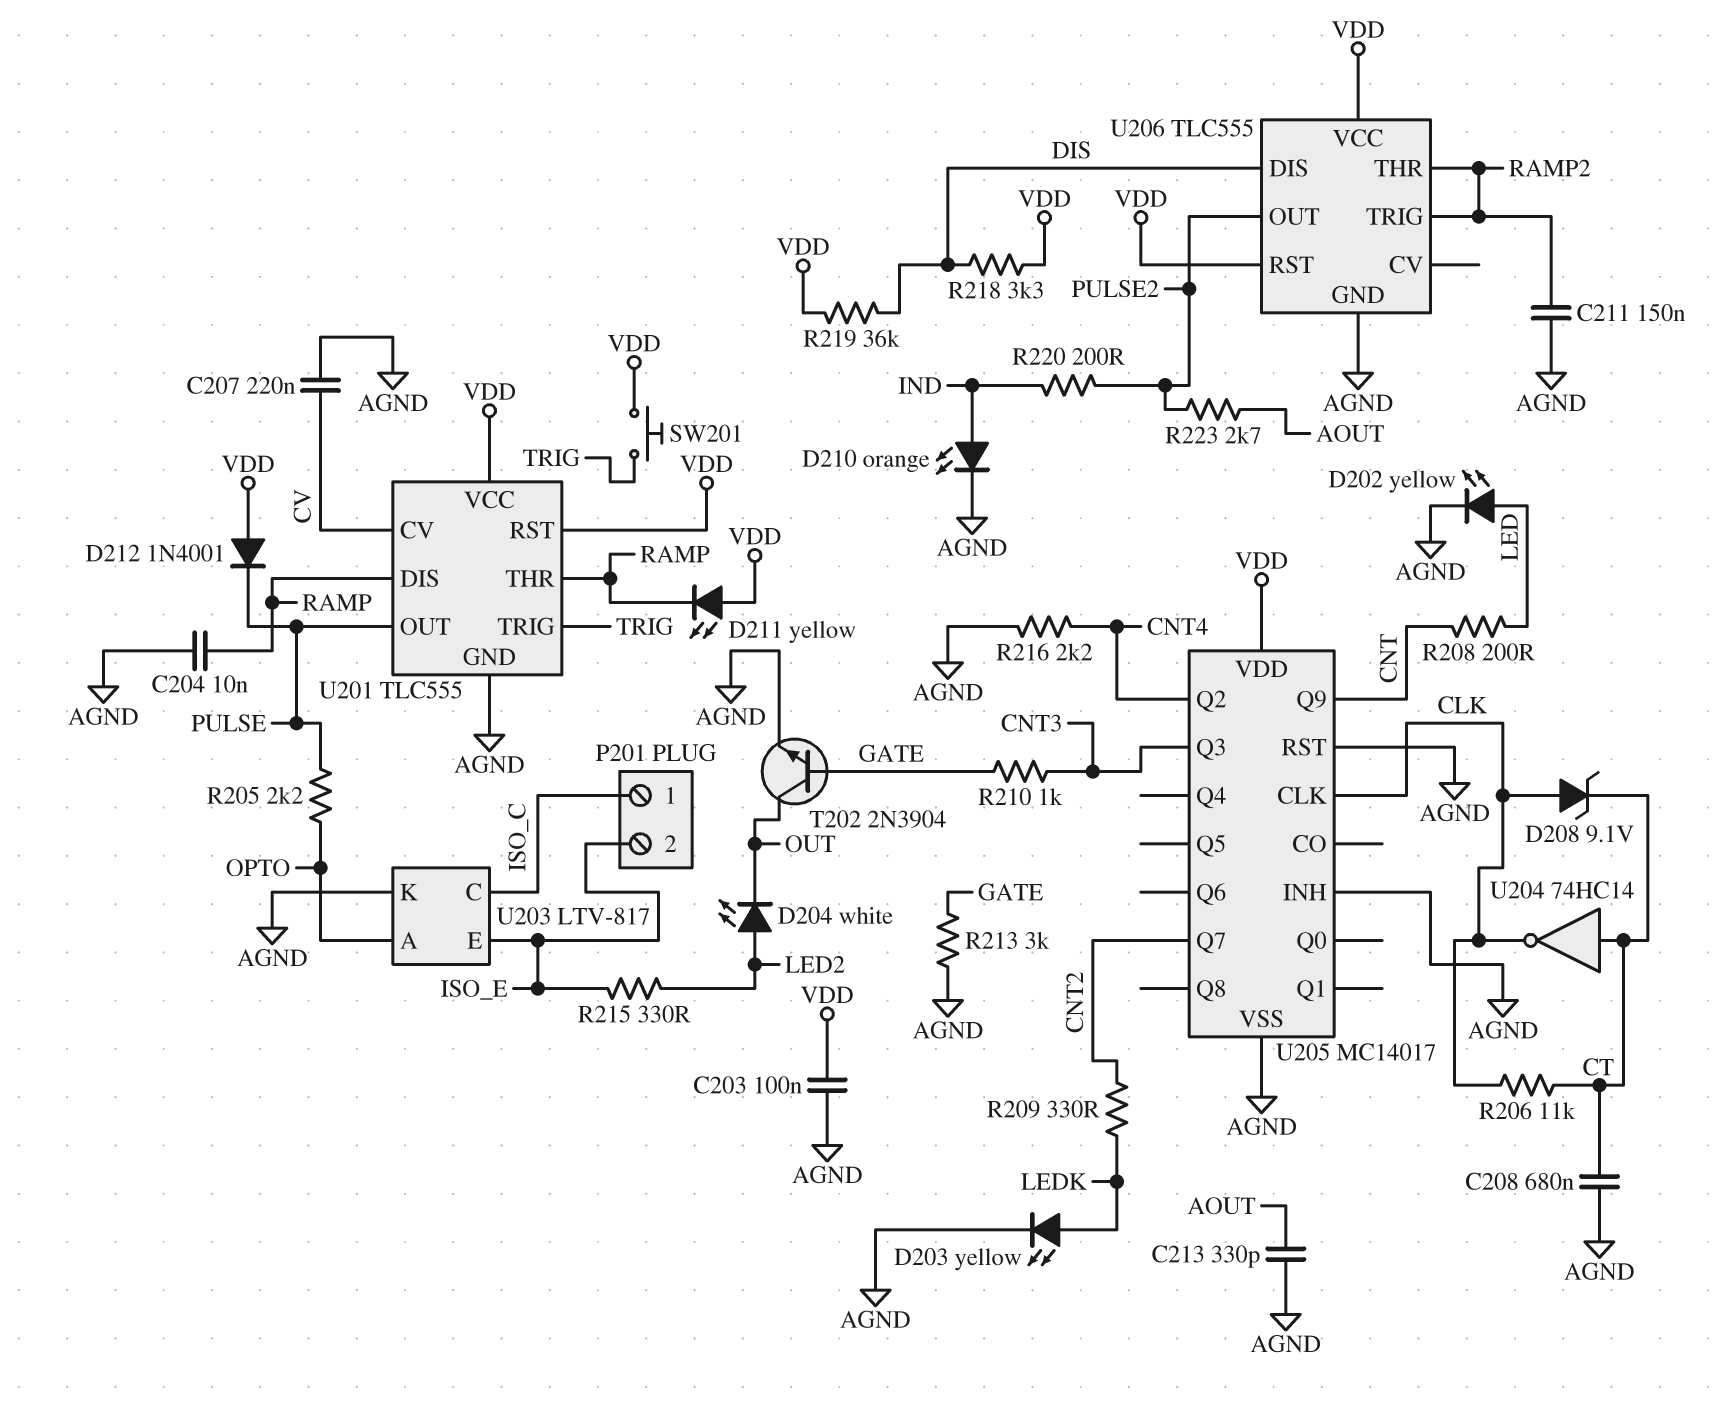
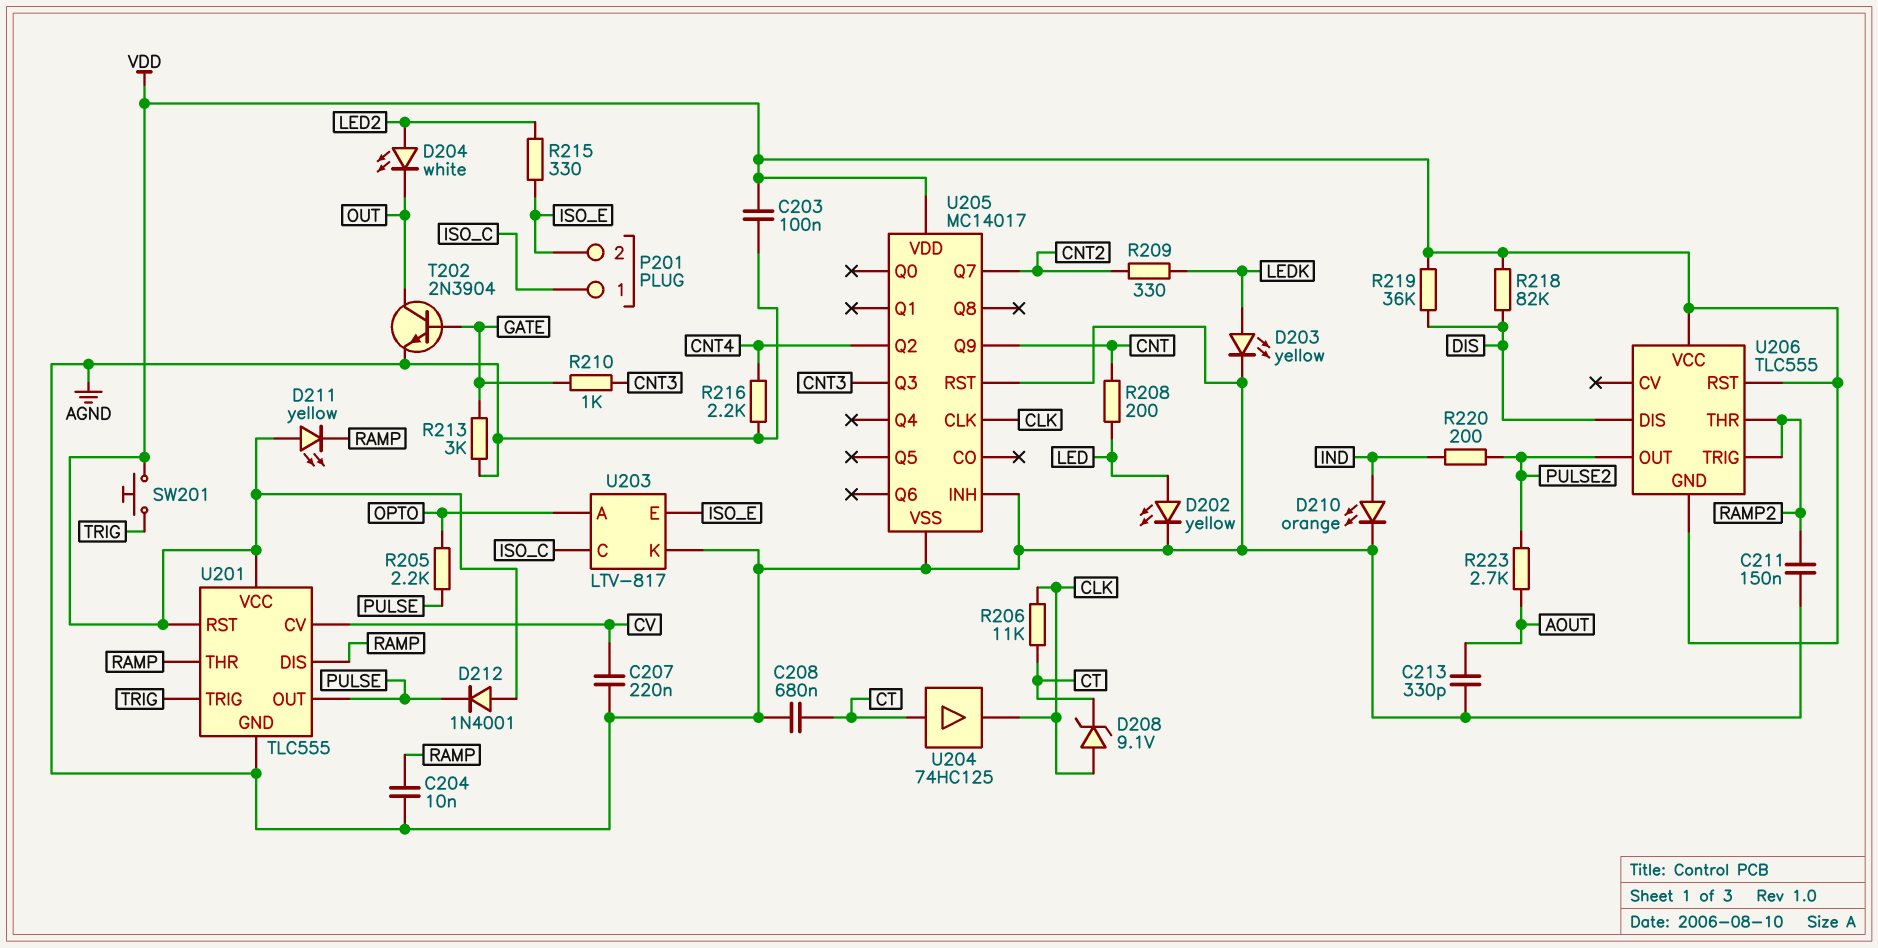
R218: 3.3k (DIS, VDD) -> 82k (DIS, VDD)
U204: NOT 74HC14 (in CT, out CLK) -> buffer 74HC125 (in CT, out CLK)
U206 pin GND: AGND -> VDD

